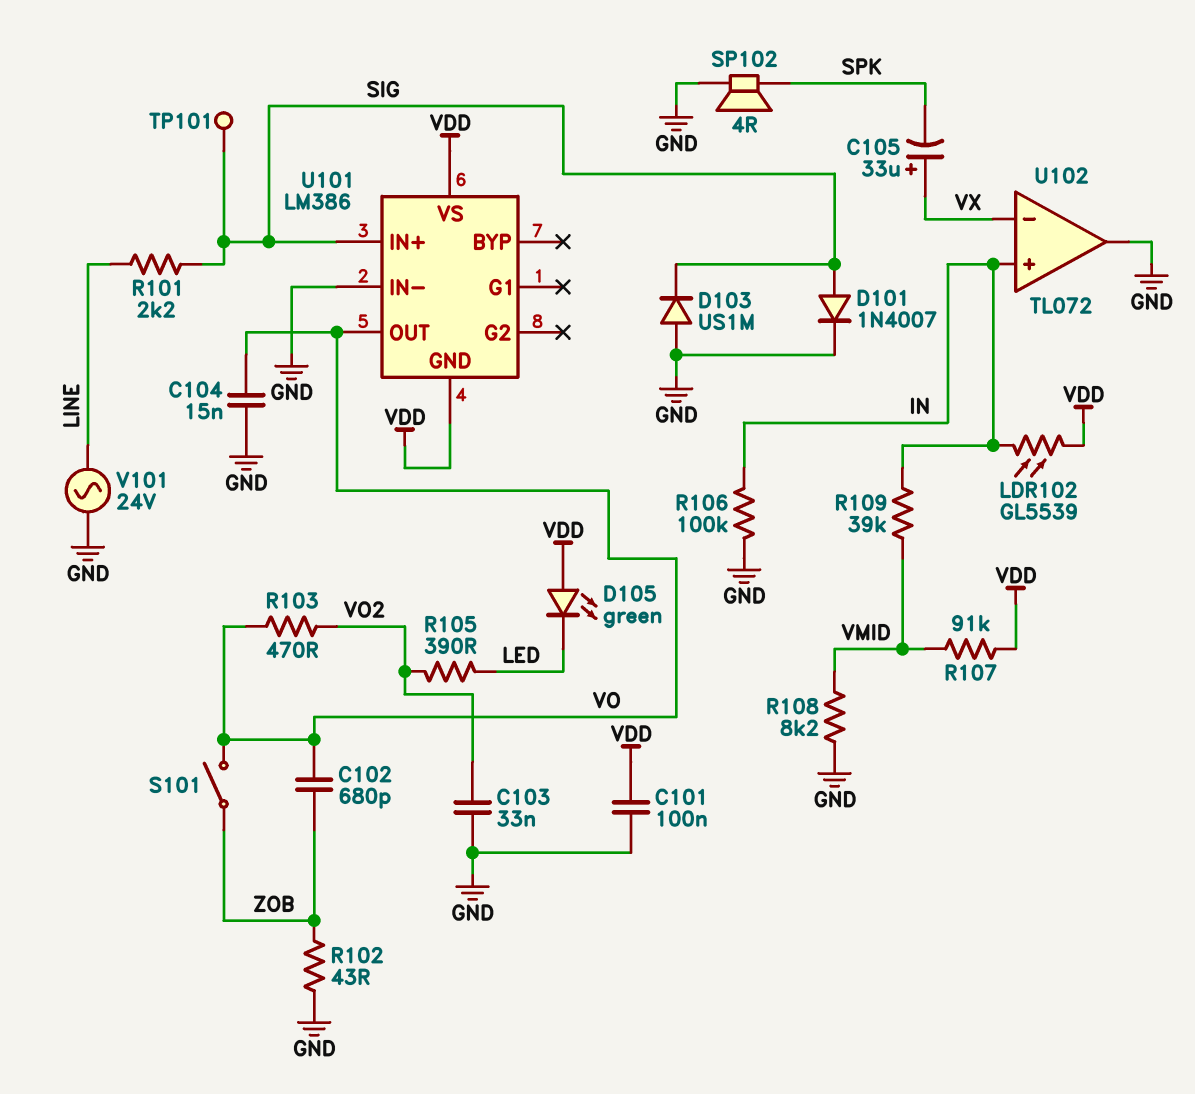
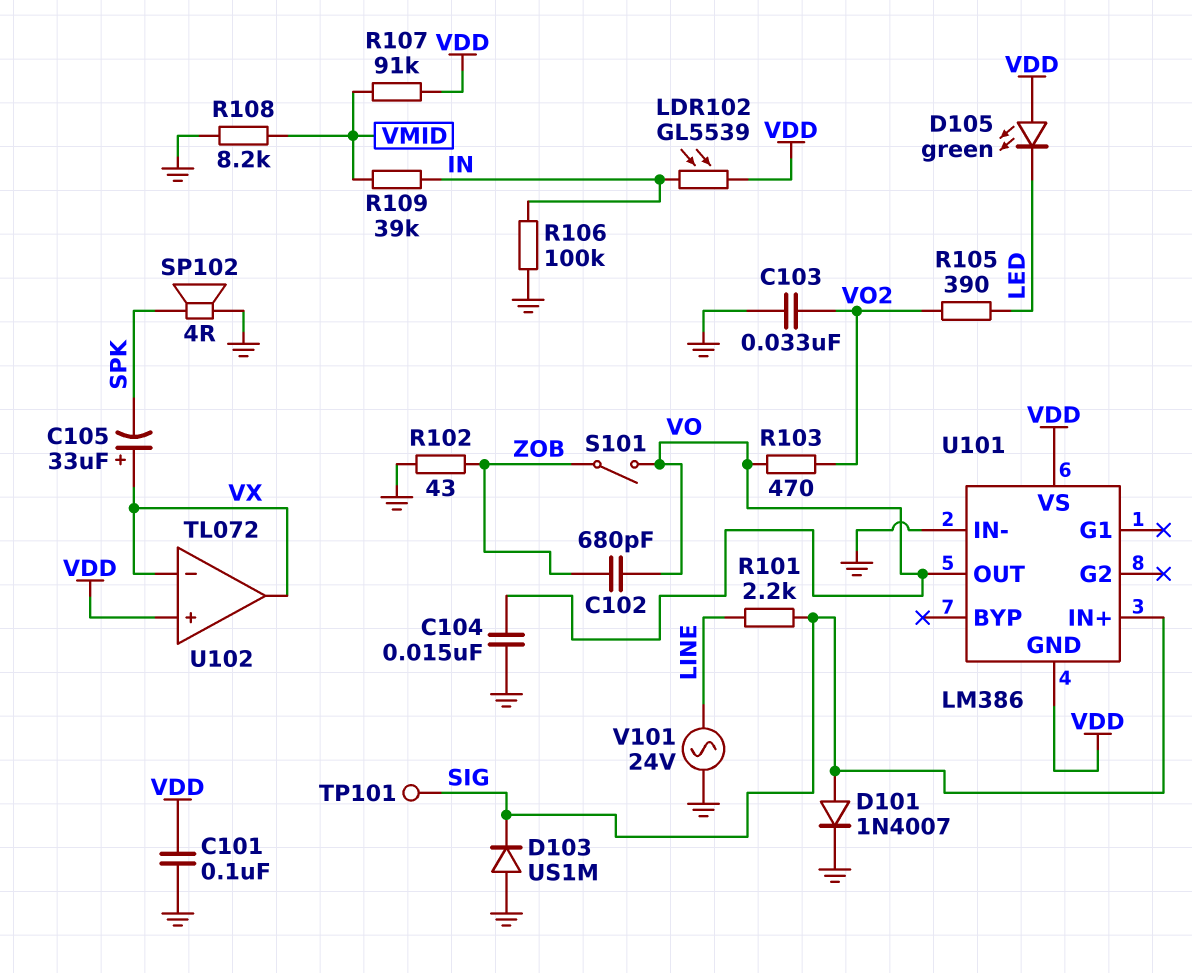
U102 pin in+: IN -> VDD
U102 pin out: GND -> VX

